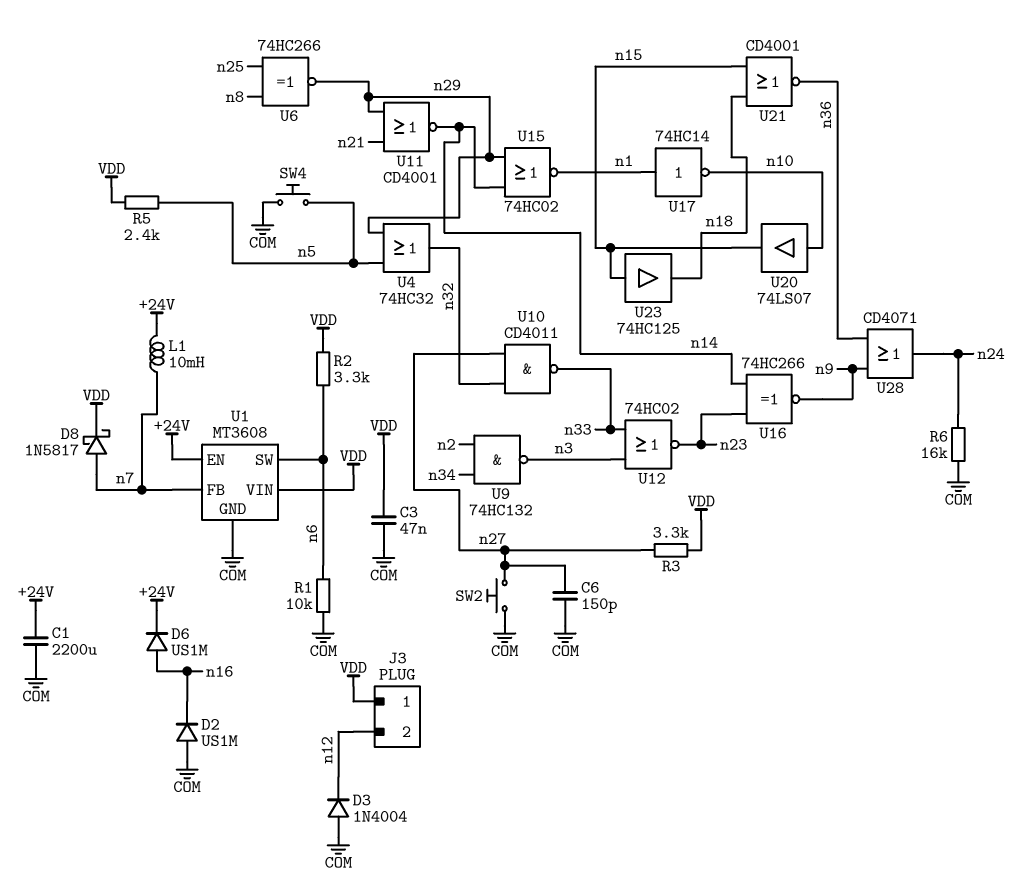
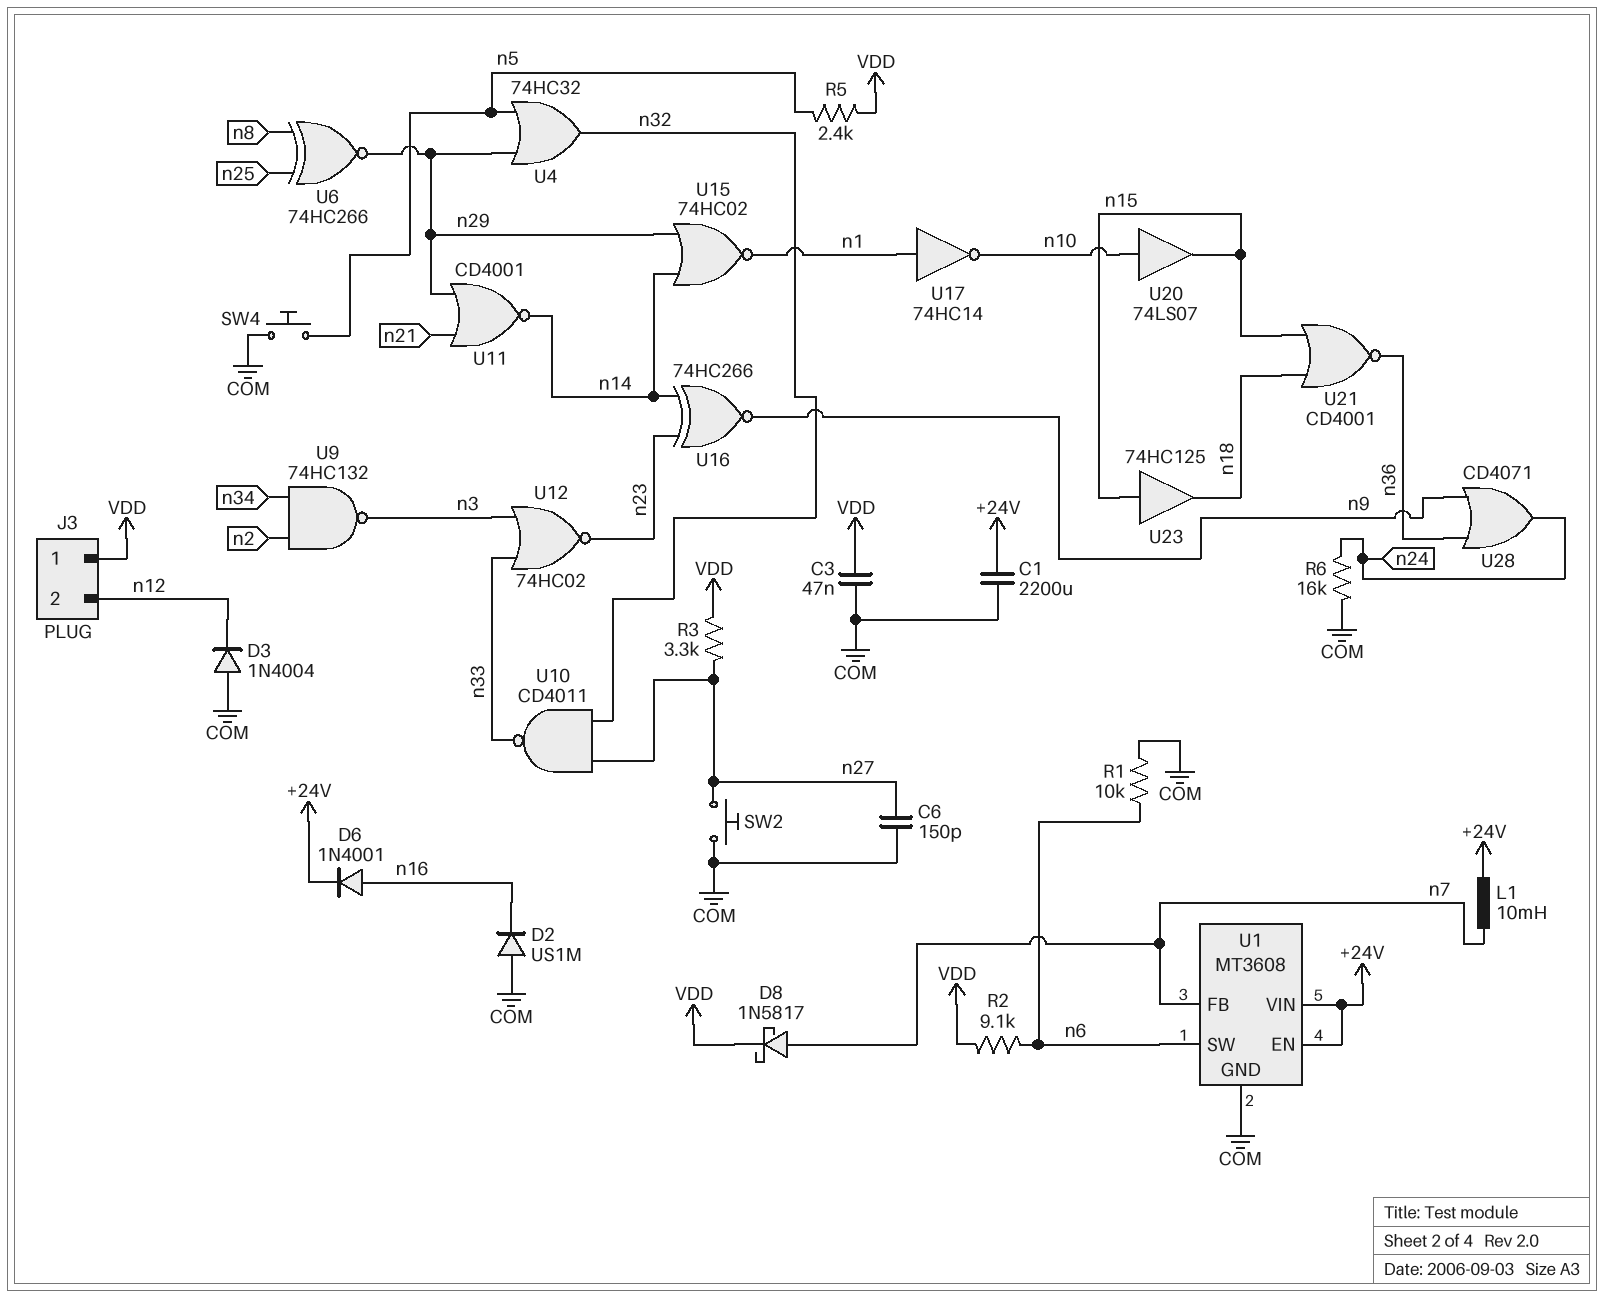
D6: diode US1M (A n16, K +24V) -> diode 1N4001 (A n16, K +24V)
R2: 3.3k (VDD, n6) -> 9.1k (VDD, n6)
U1 pin VIN: VDD -> +24V

